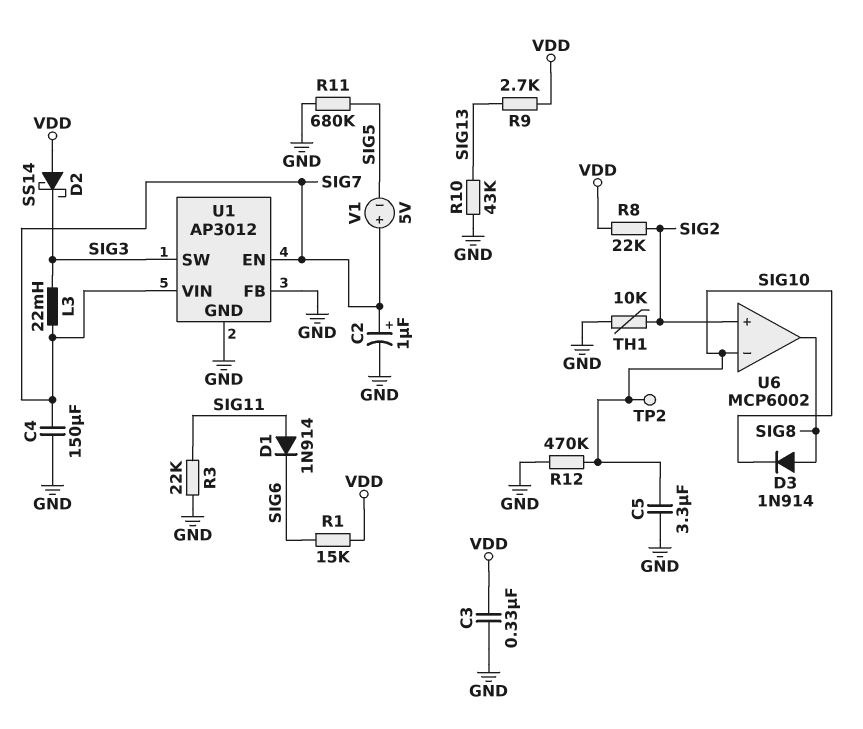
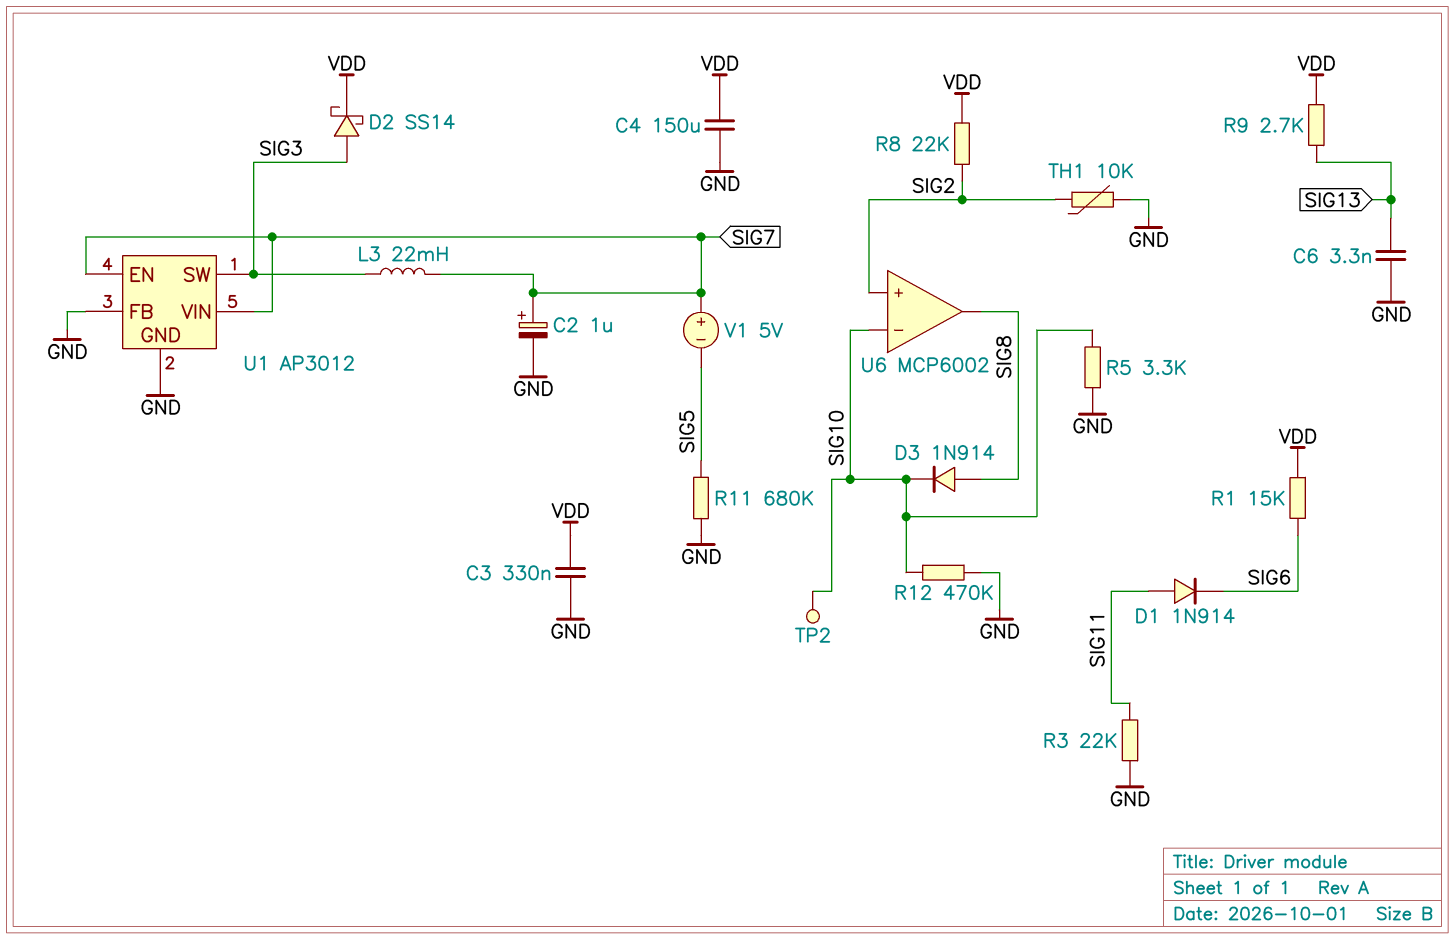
C4: 150uF (GND, SIG7) -> 150uF (GND, VDD)
C5: 3.3uF (GND, SIG10) -> none
C6: none -> 3.3nF (GND, SIG13)
D2: schottky SS14 (A VDD, K SIG3) -> schottky SS14 (A SIG3, K VDD)
R5: none -> 3.3k (GND, SIG10)
R10: 43k (GND, SIG13) -> none

